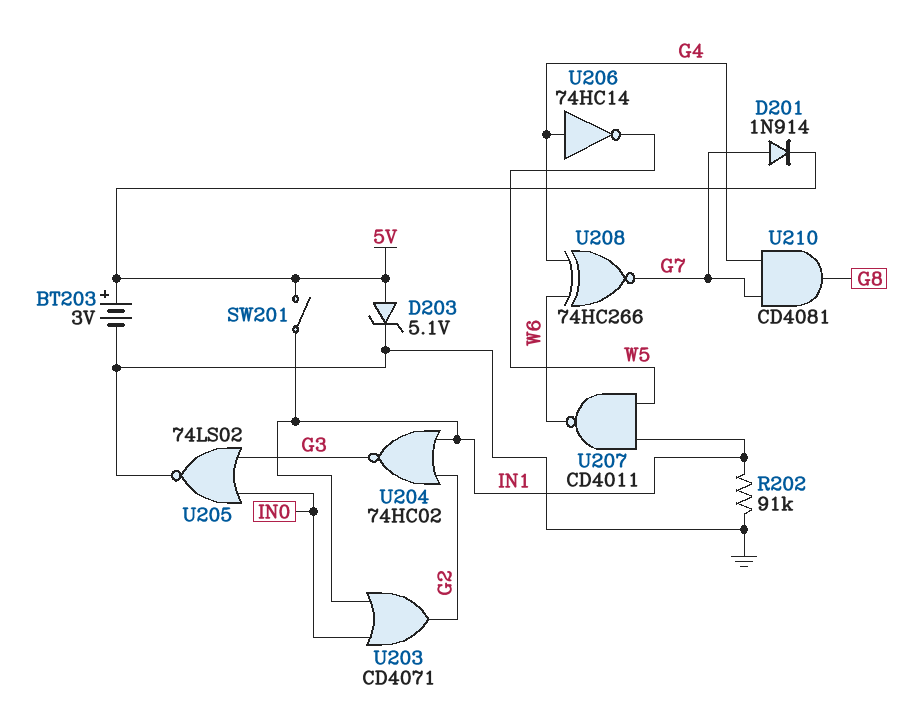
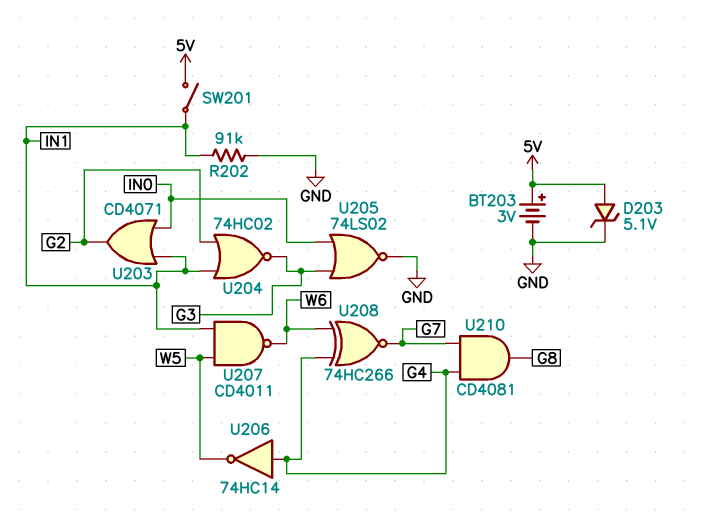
D201: diode 1N914 (A G7, K 5V) -> none

